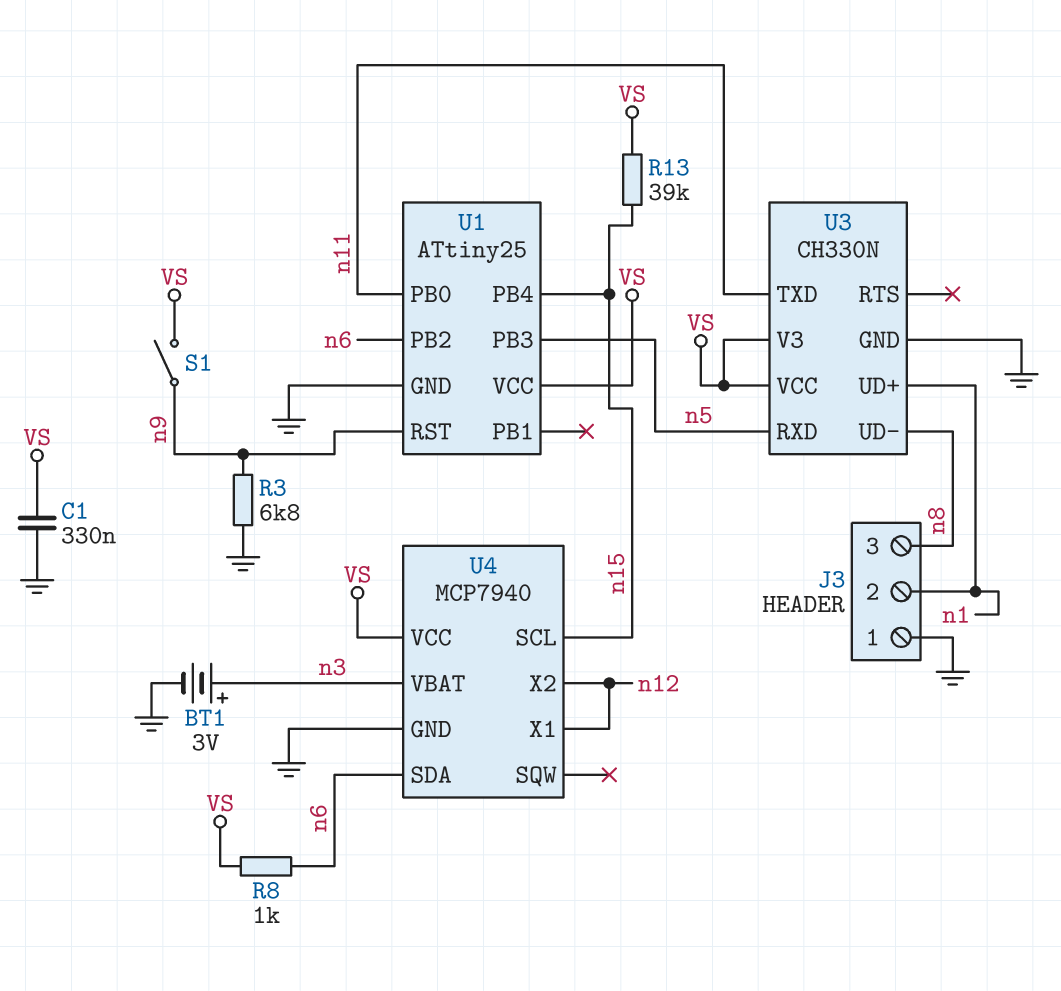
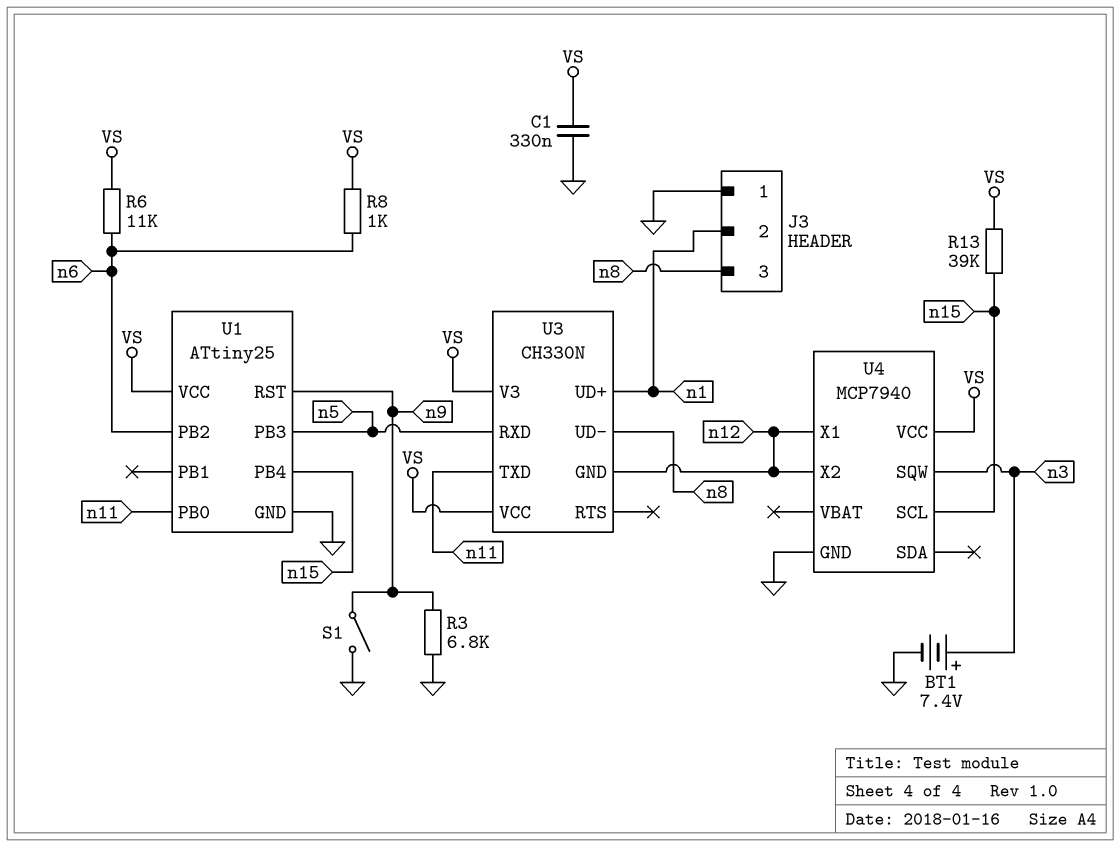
BT1: 3V (plus n3, minus GND) -> 7.4V (plus n3, minus GND)
R6: none -> 11k (VS, n6)
S1: switch (VS, n9) -> switch (GND, n9)
U3 pin GND: GND -> n12
U4 pin SDA: n6 -> none
U4 pin SQW: none -> n3
U4 pin VBAT: n3 -> none

